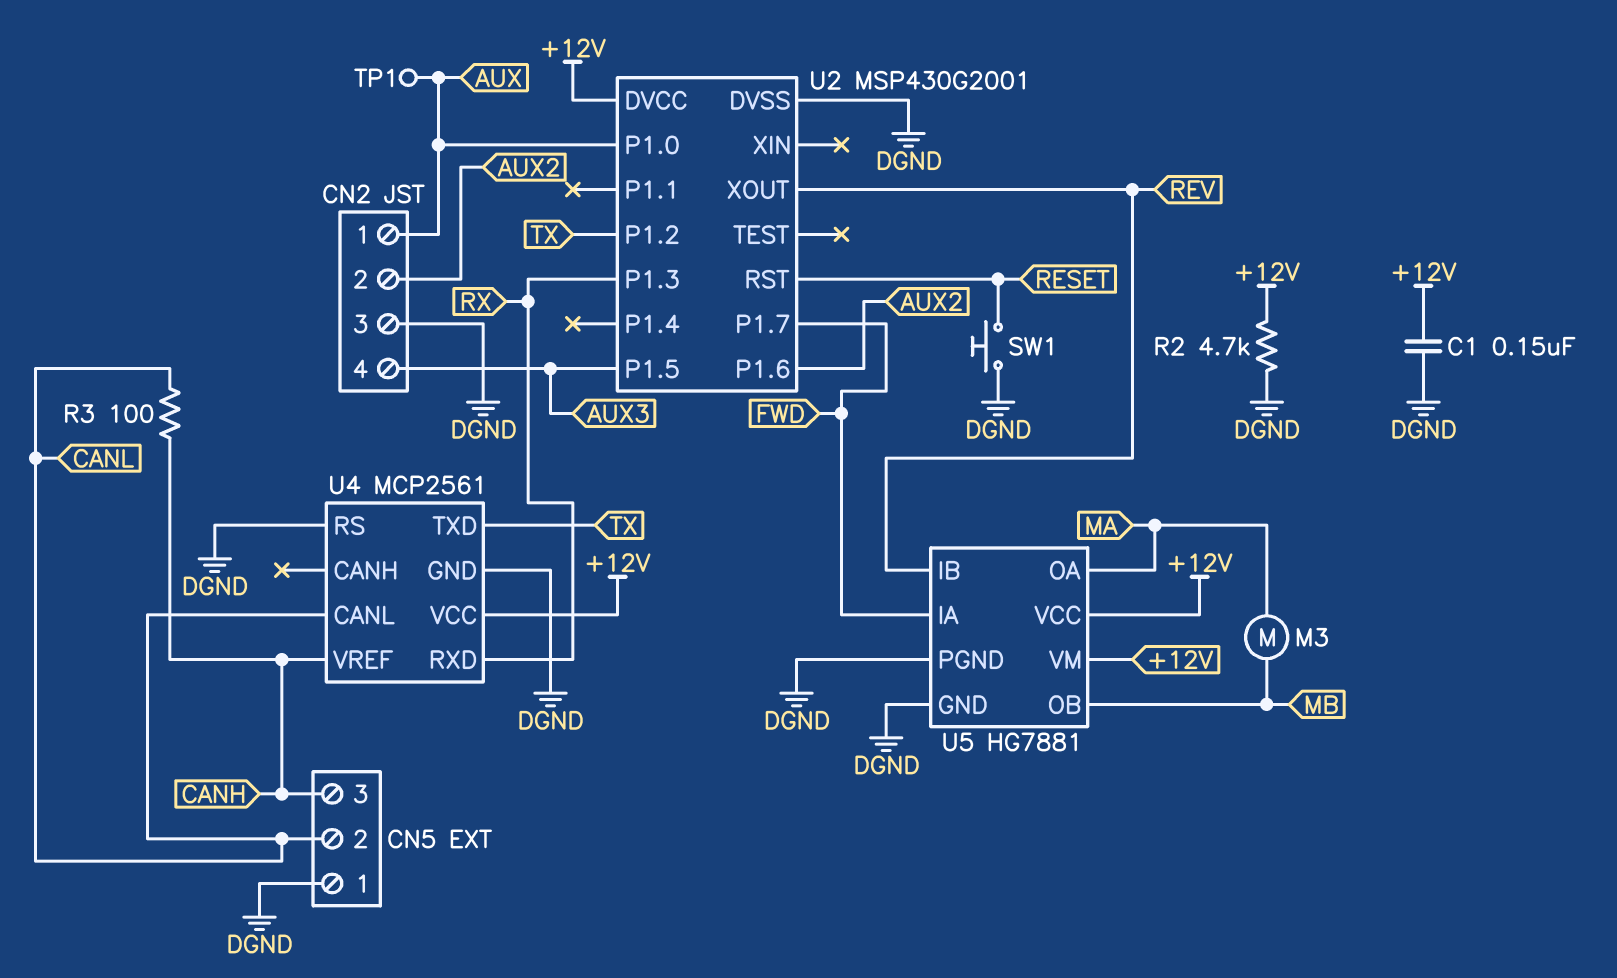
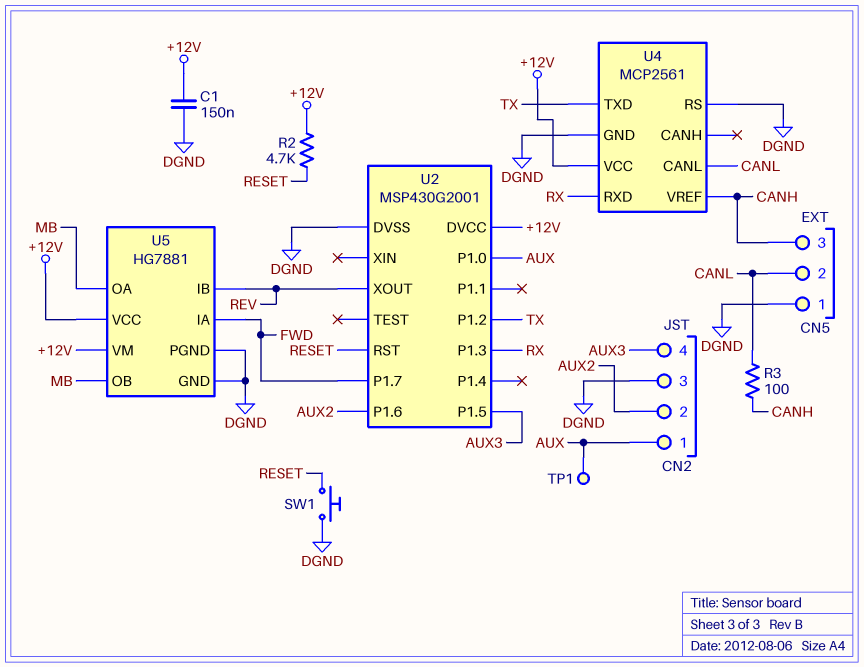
M3: motor (MA, MB) -> none
R2: 4.7k (+12V, DGND) -> 4.7k (+12V, RESET)
U5 pin OA: MA -> MB

